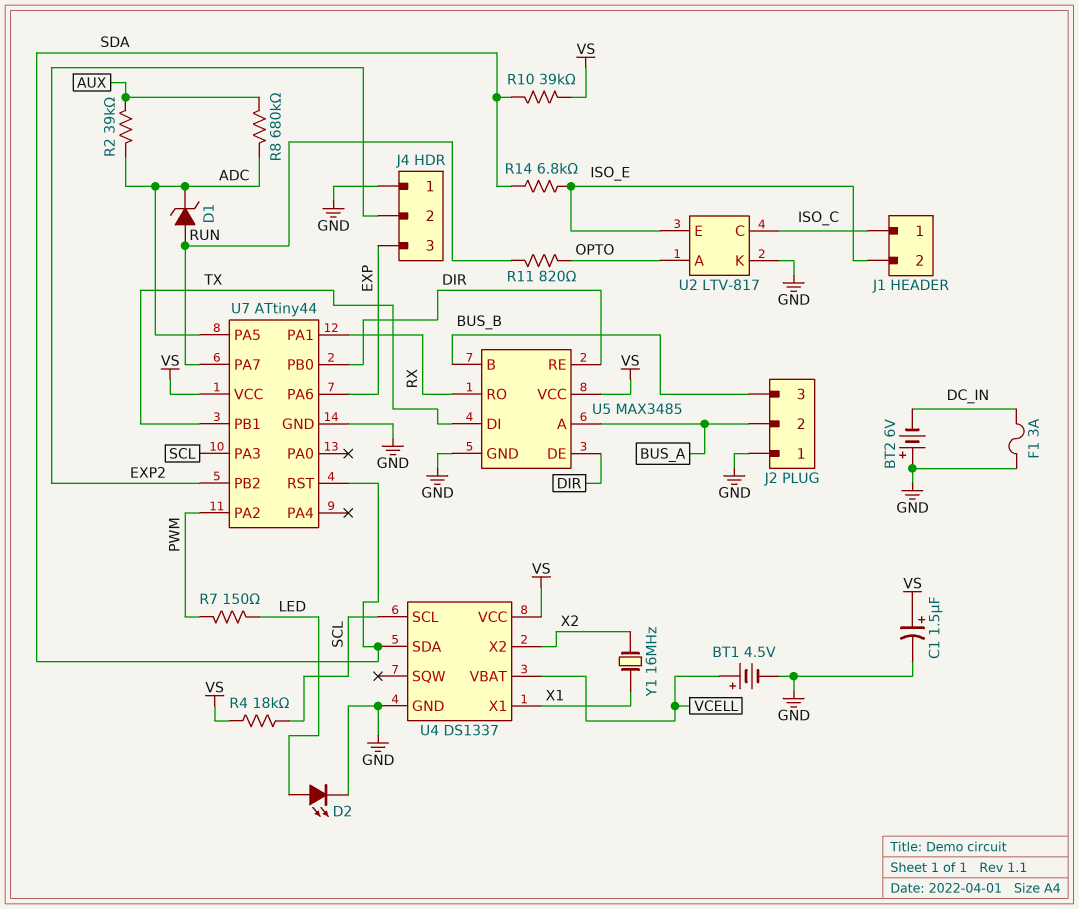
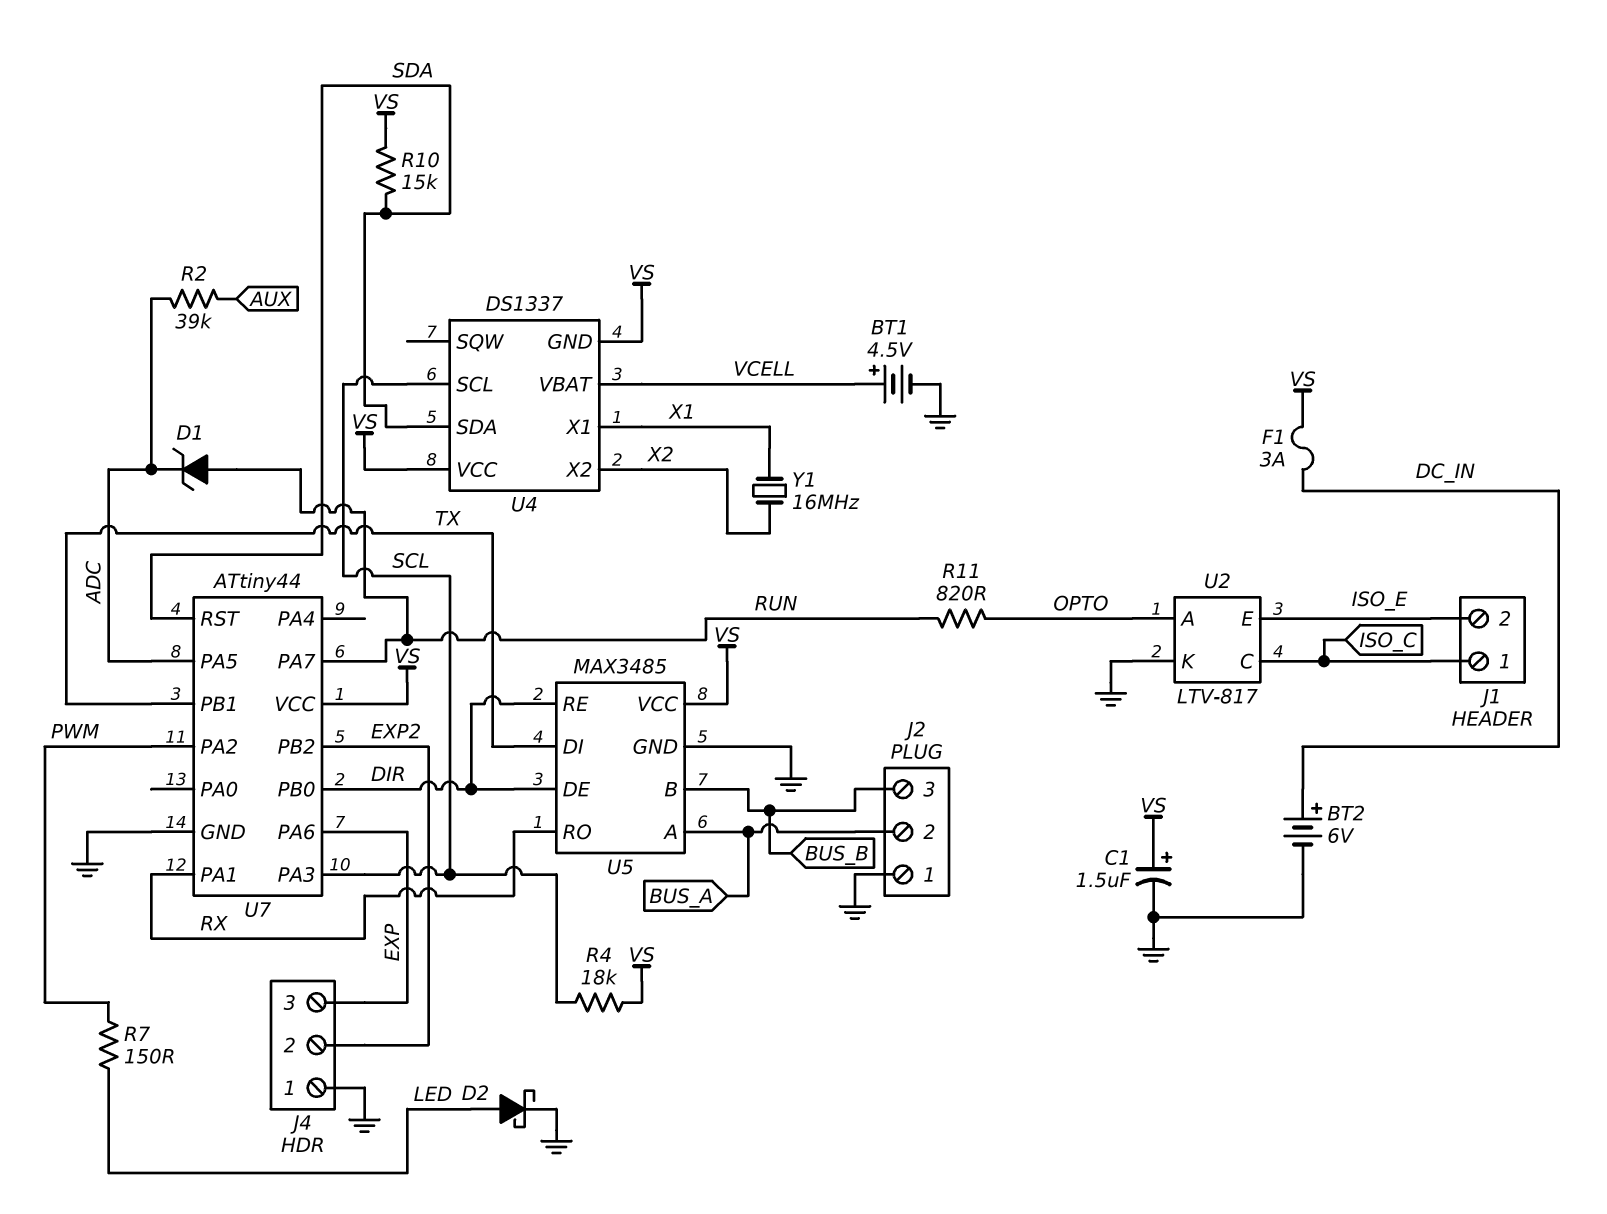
BT2: 6V (plus GND, minus DC_IN) -> 6V (plus DC_IN, minus GND)
D2: LED (A LED, K GND) -> schottky (A LED, K GND)
F1: 3A (DC_IN, GND) -> 3A (DC_IN, VS)
R8: 680k (ADC, AUX) -> none
R10: 39k (SDA, VS) -> 15k (SDA, VS)
R14: 6.8k (ISO_E, SDA) -> none
U4 pin GND: GND -> VS

